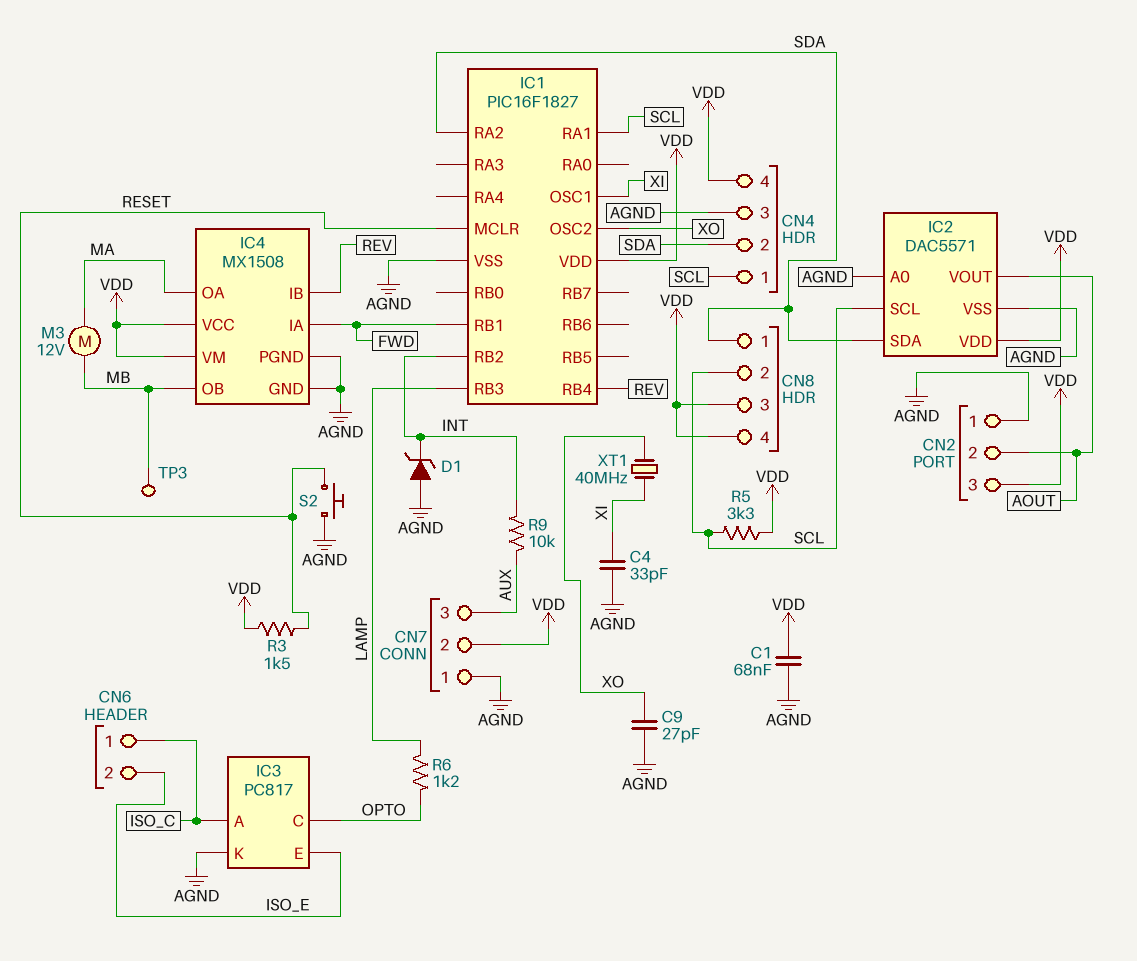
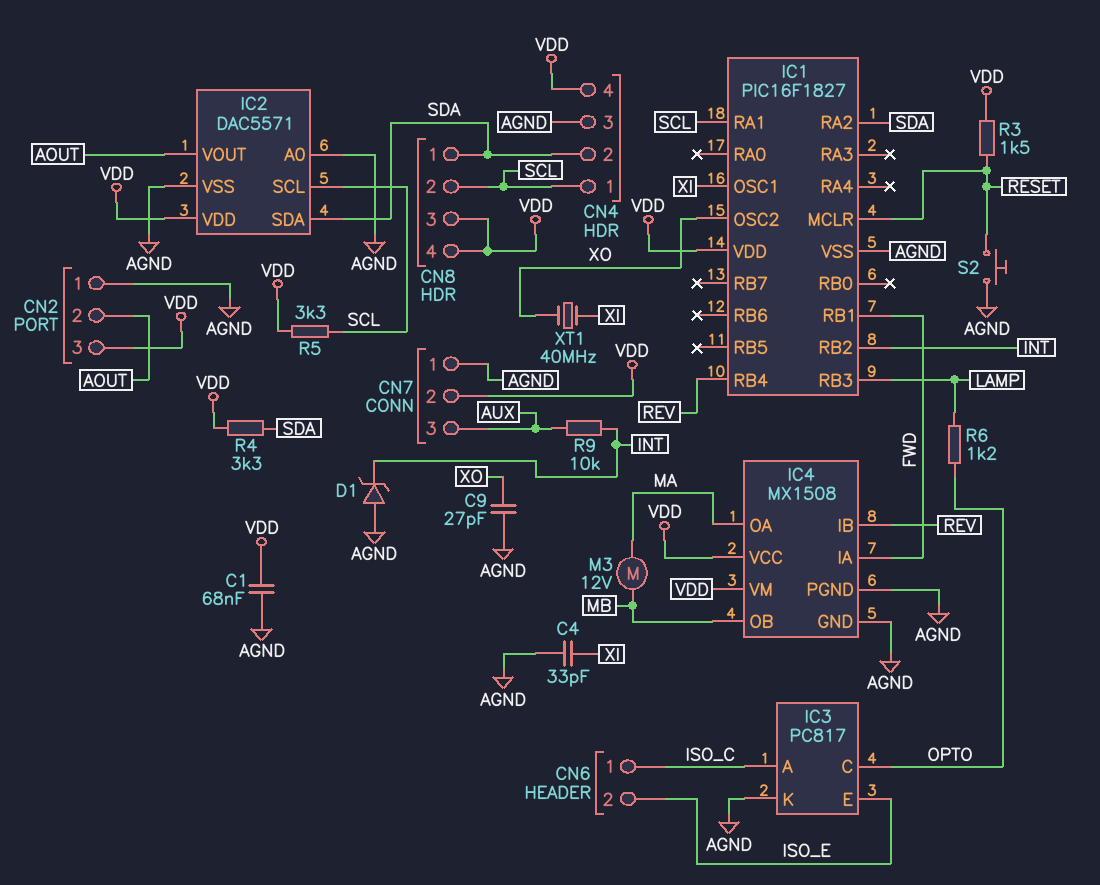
R4: none -> 3.3k (SDA, VDD)
TP3: test point (MB) -> none

